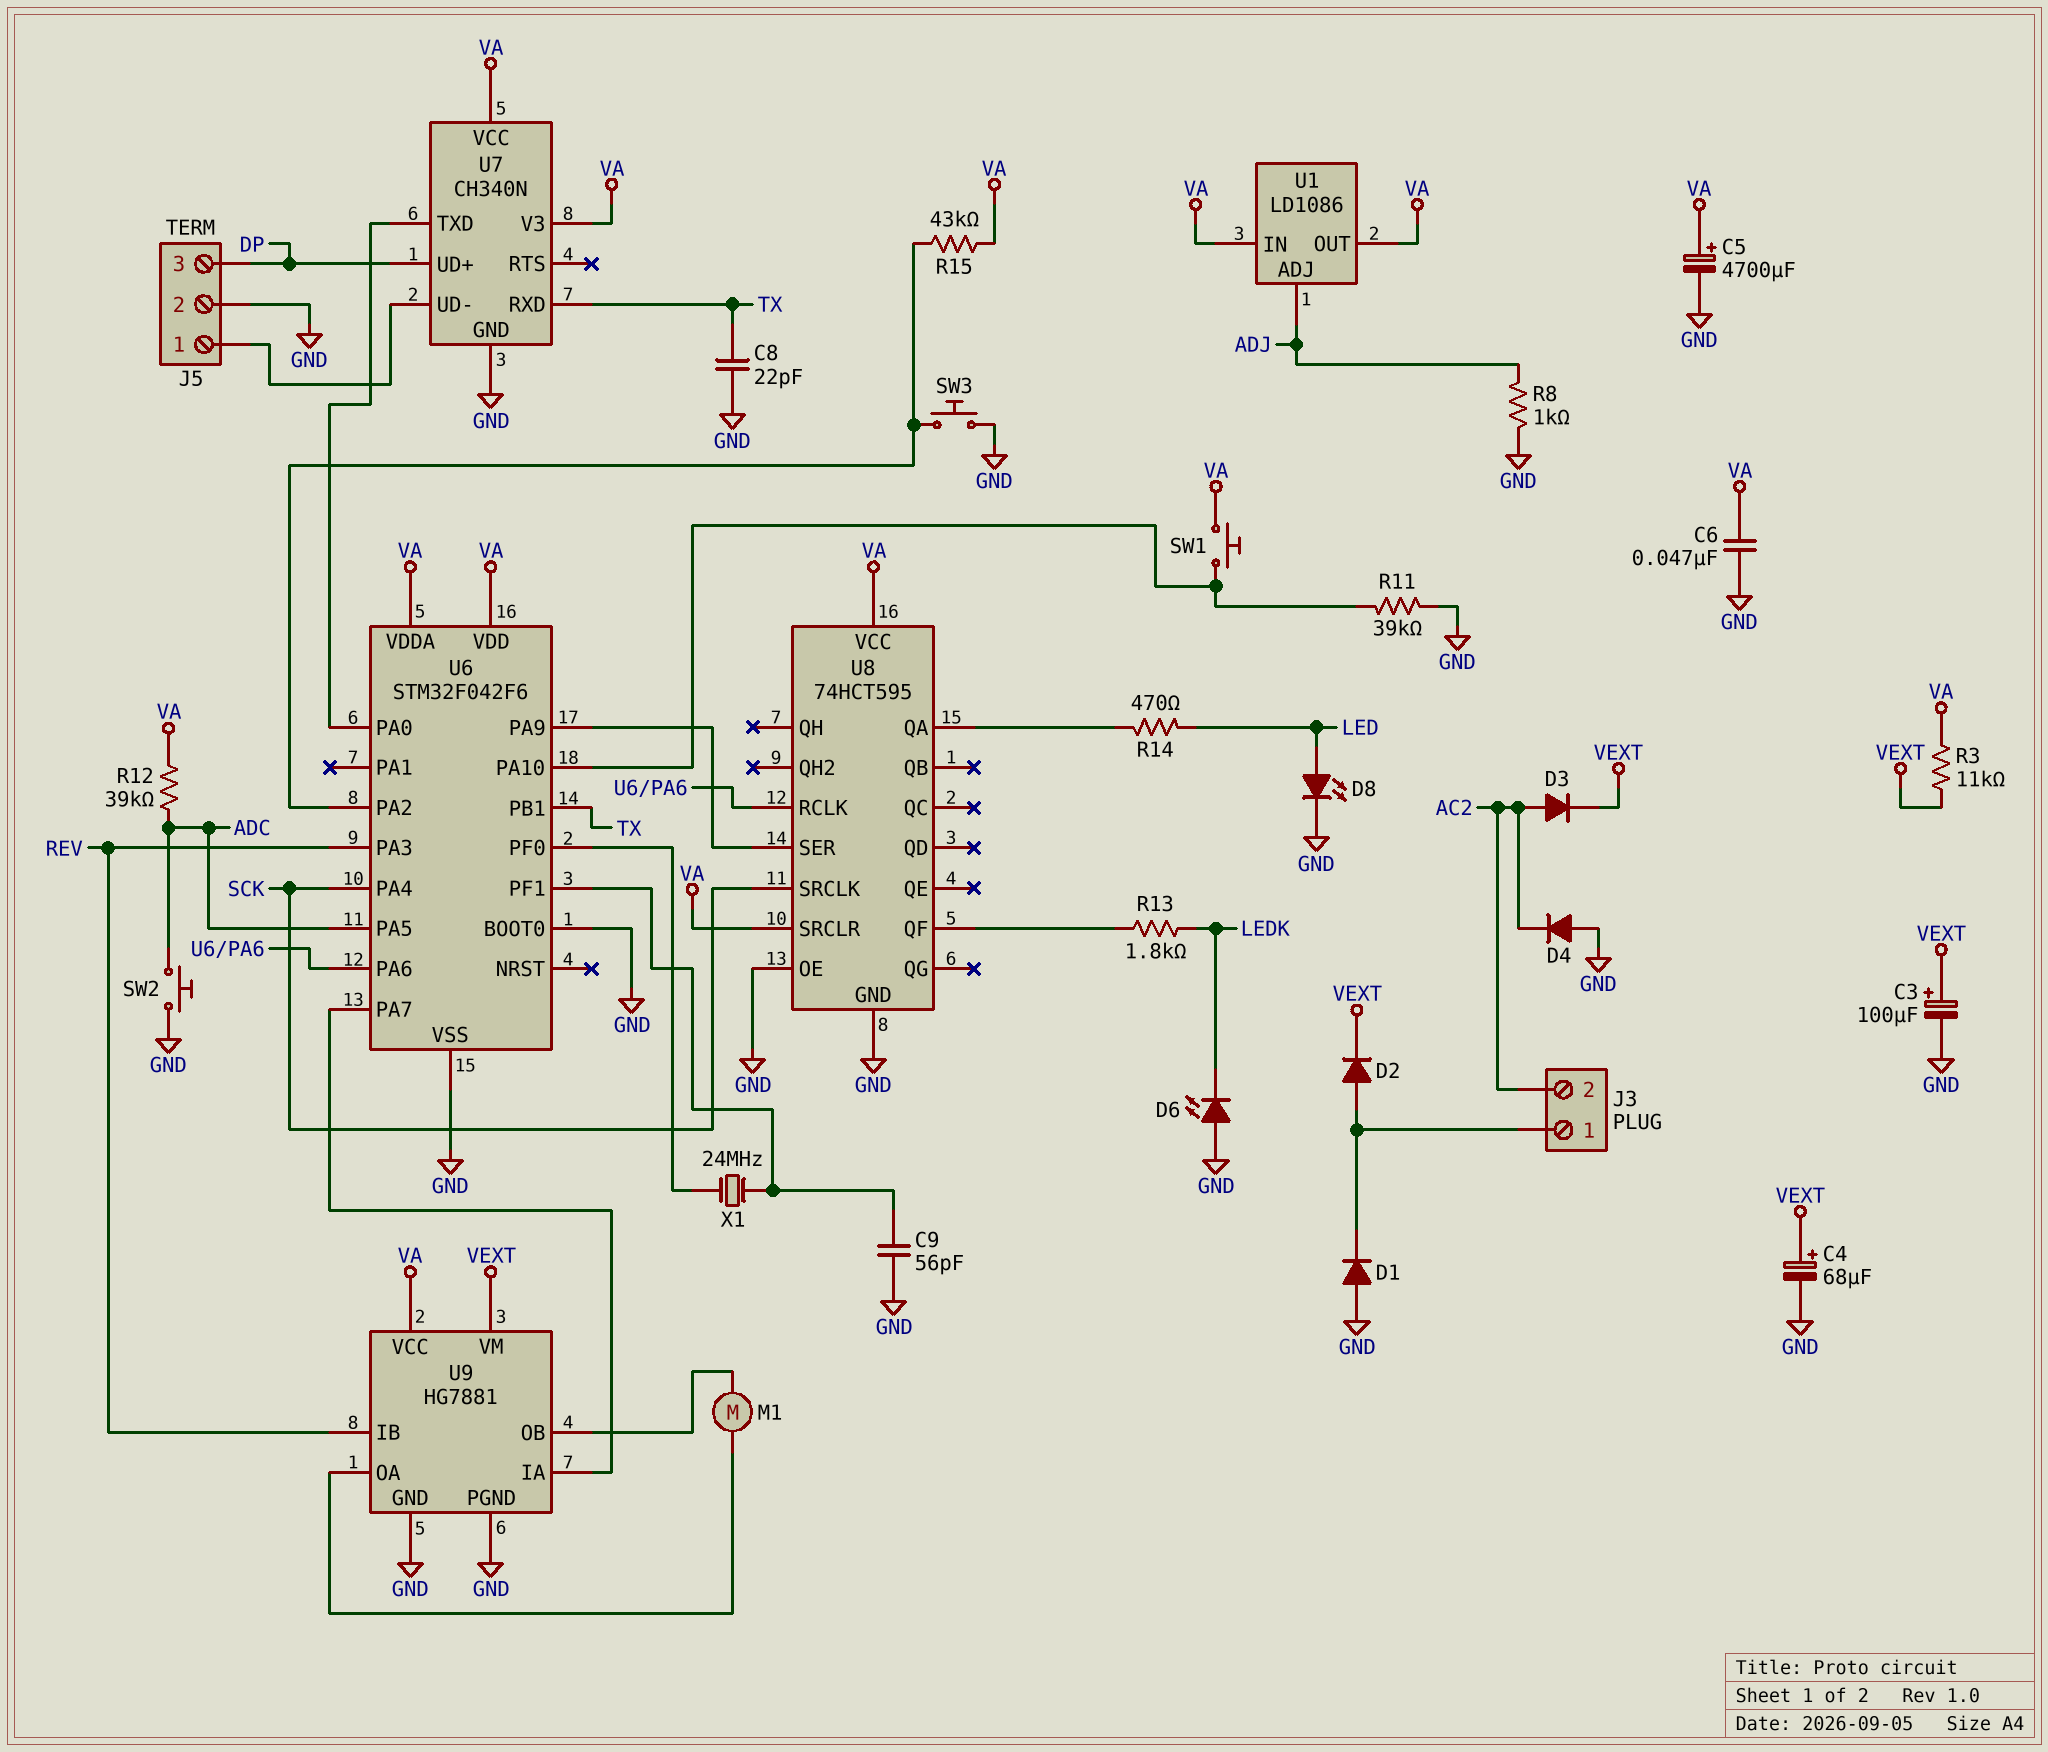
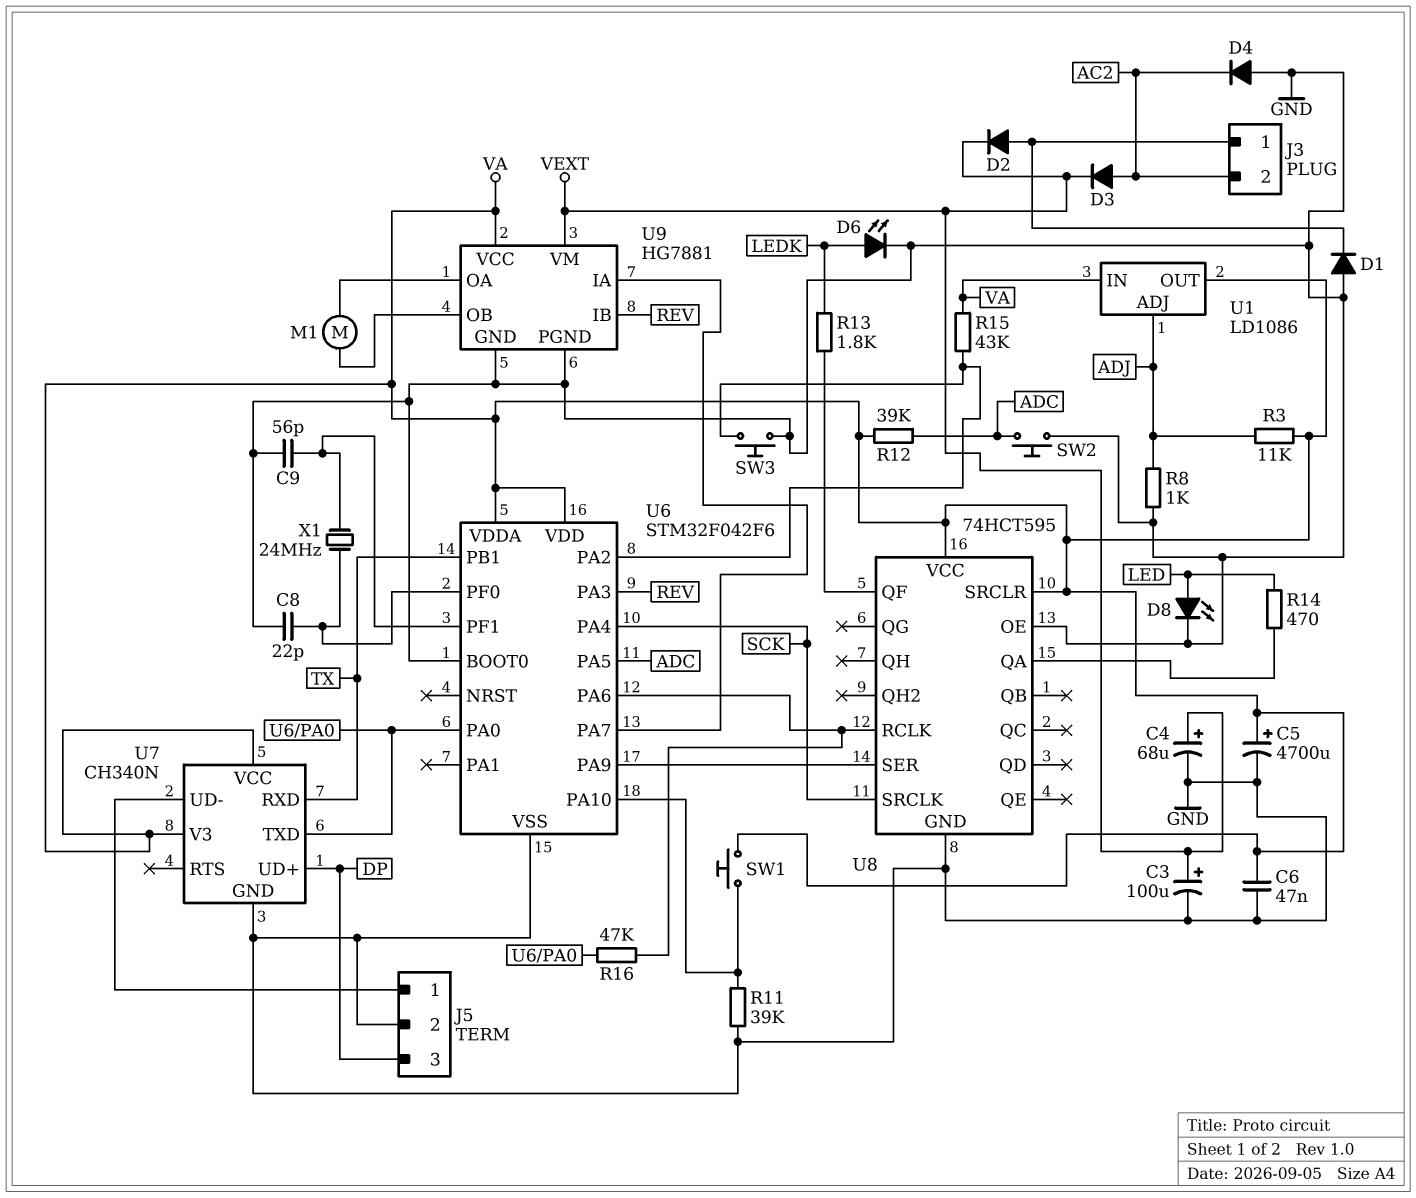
C8: 22pF (GND, TX) -> 22pF (GND, U6/PF0)
D6: LED (A GND, K LEDK) -> LED (A LEDK, K GND)
R3: 11k (VA, VEXT) -> 11k (ADJ, VA)
R16: none -> 47k (U6/PA0, U6/PA6)

